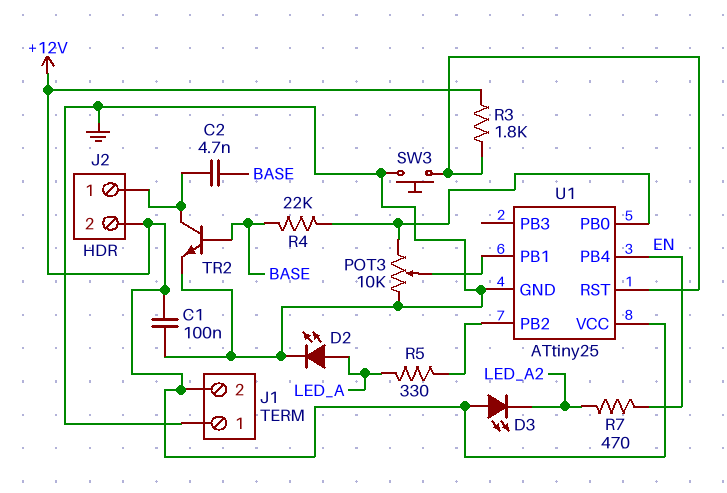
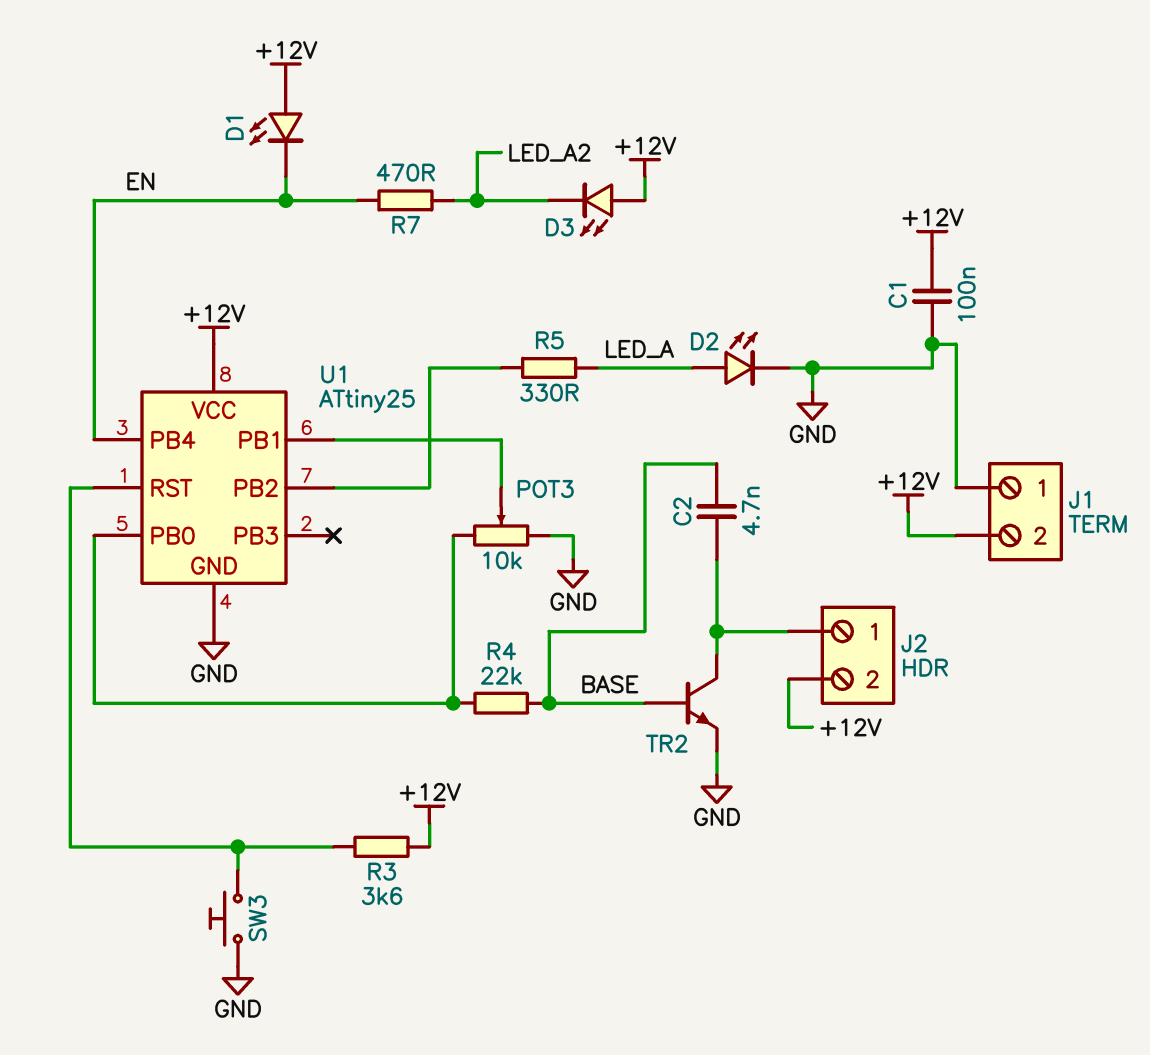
D1: none -> LED (A +12V, K EN)
R3: 1.8k (+12V, U1/RST) -> 3.6k (+12V, U1/RST)

